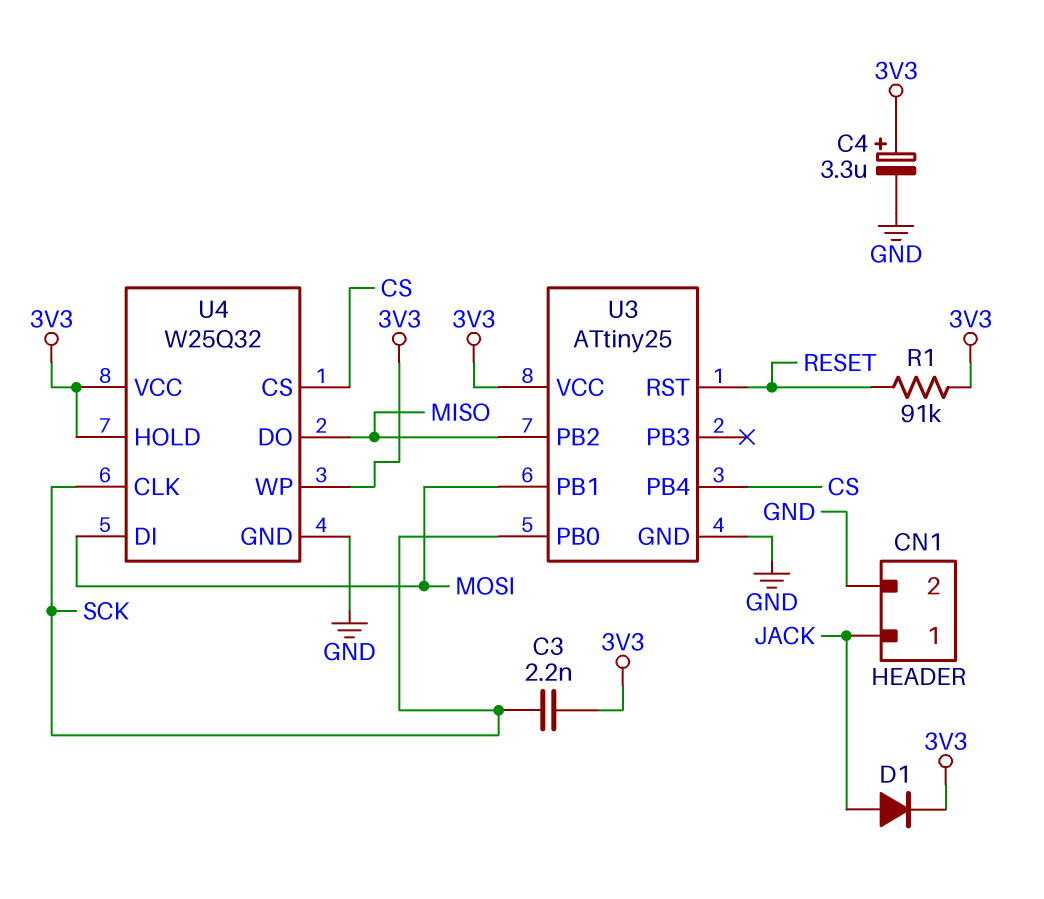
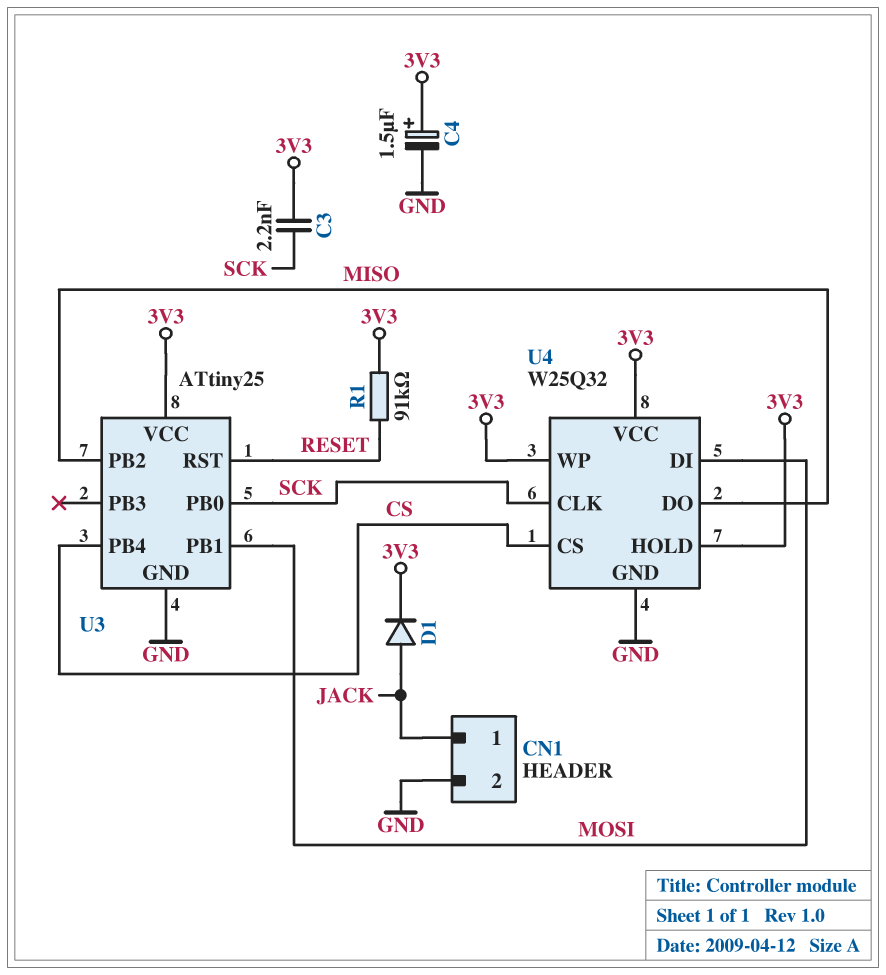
C4: 3.3uF (plus 3V3, minus GND) -> 1.5uF (plus 3V3, minus GND)

